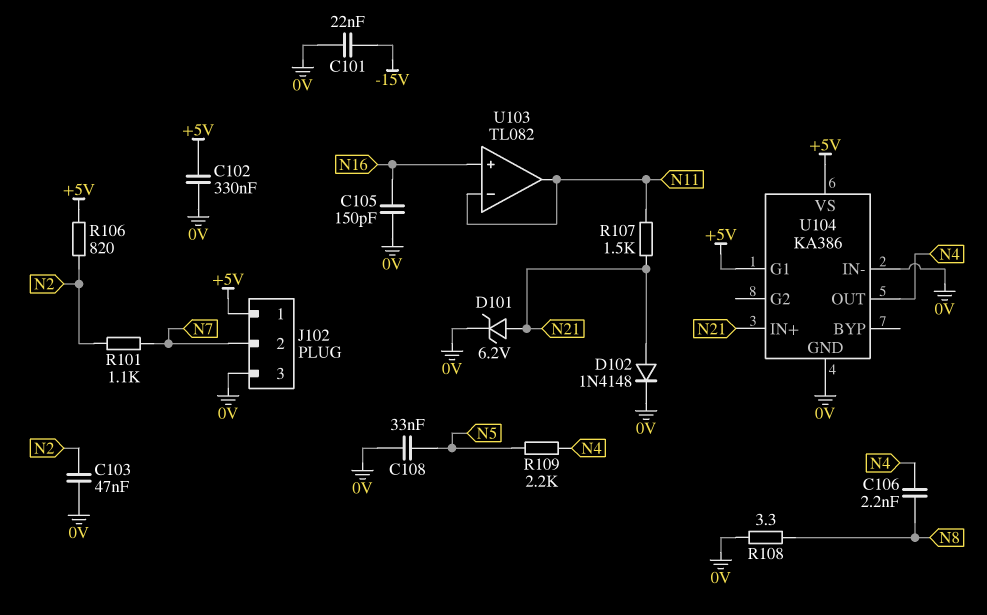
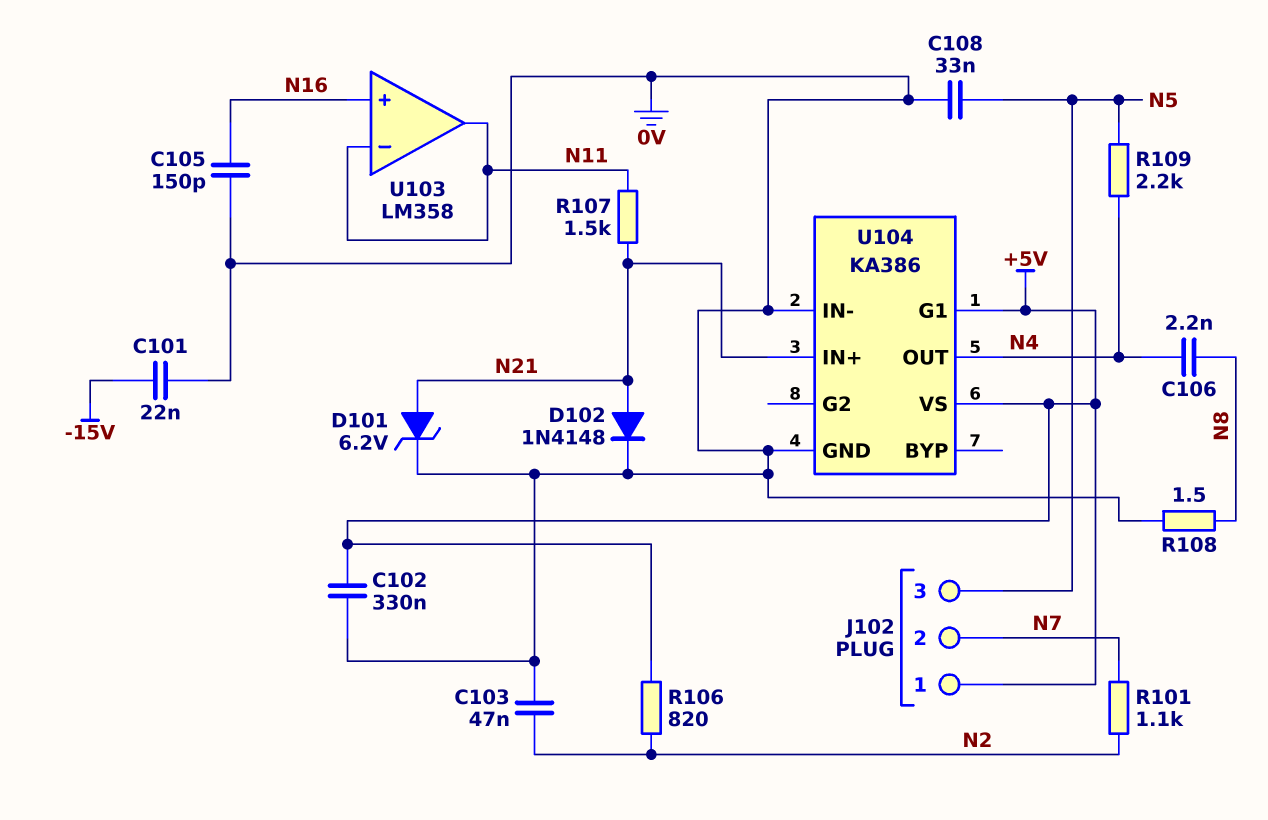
J102 pin 3: 0V -> N5
R108: 3.3 (0V, N8) -> 1.5 (0V, N8)
U103: TL082 -> LM358

